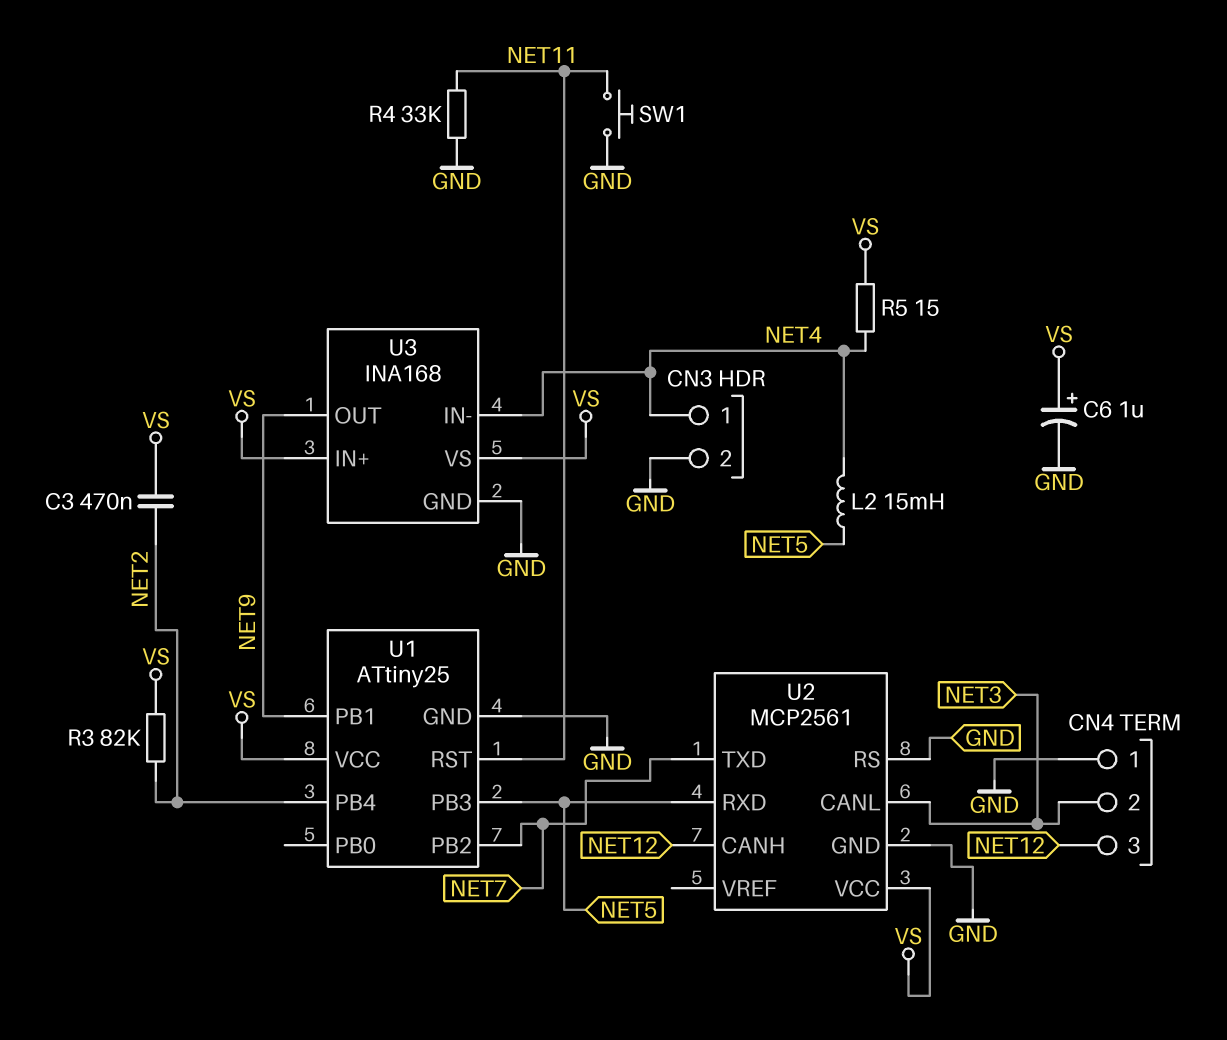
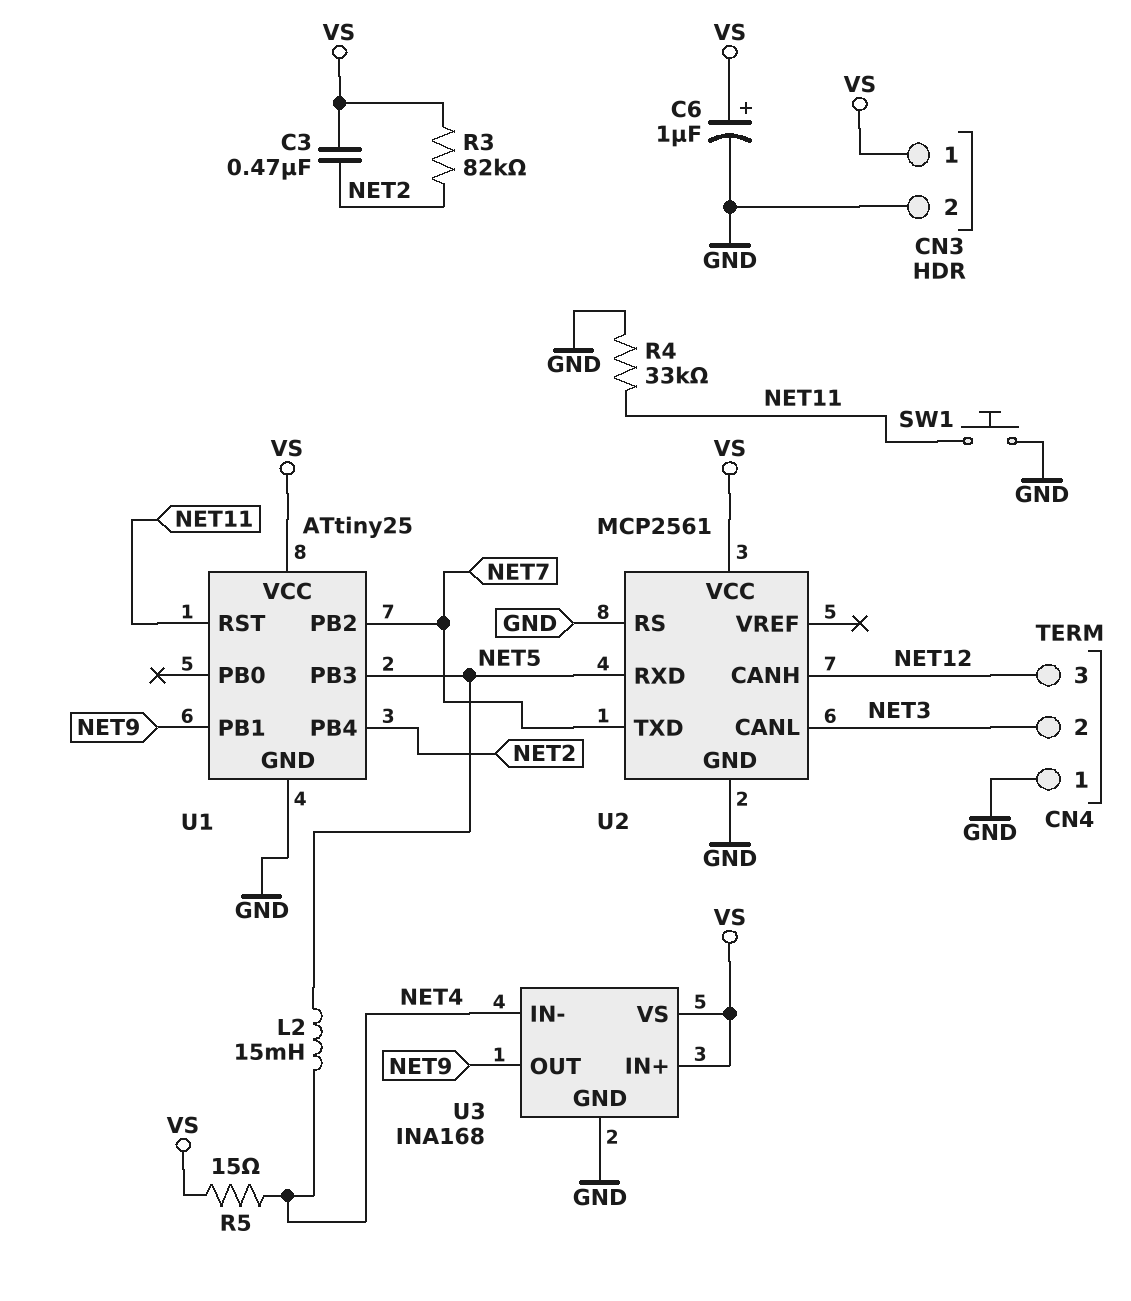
CN3 pin 1: NET4 -> VS

